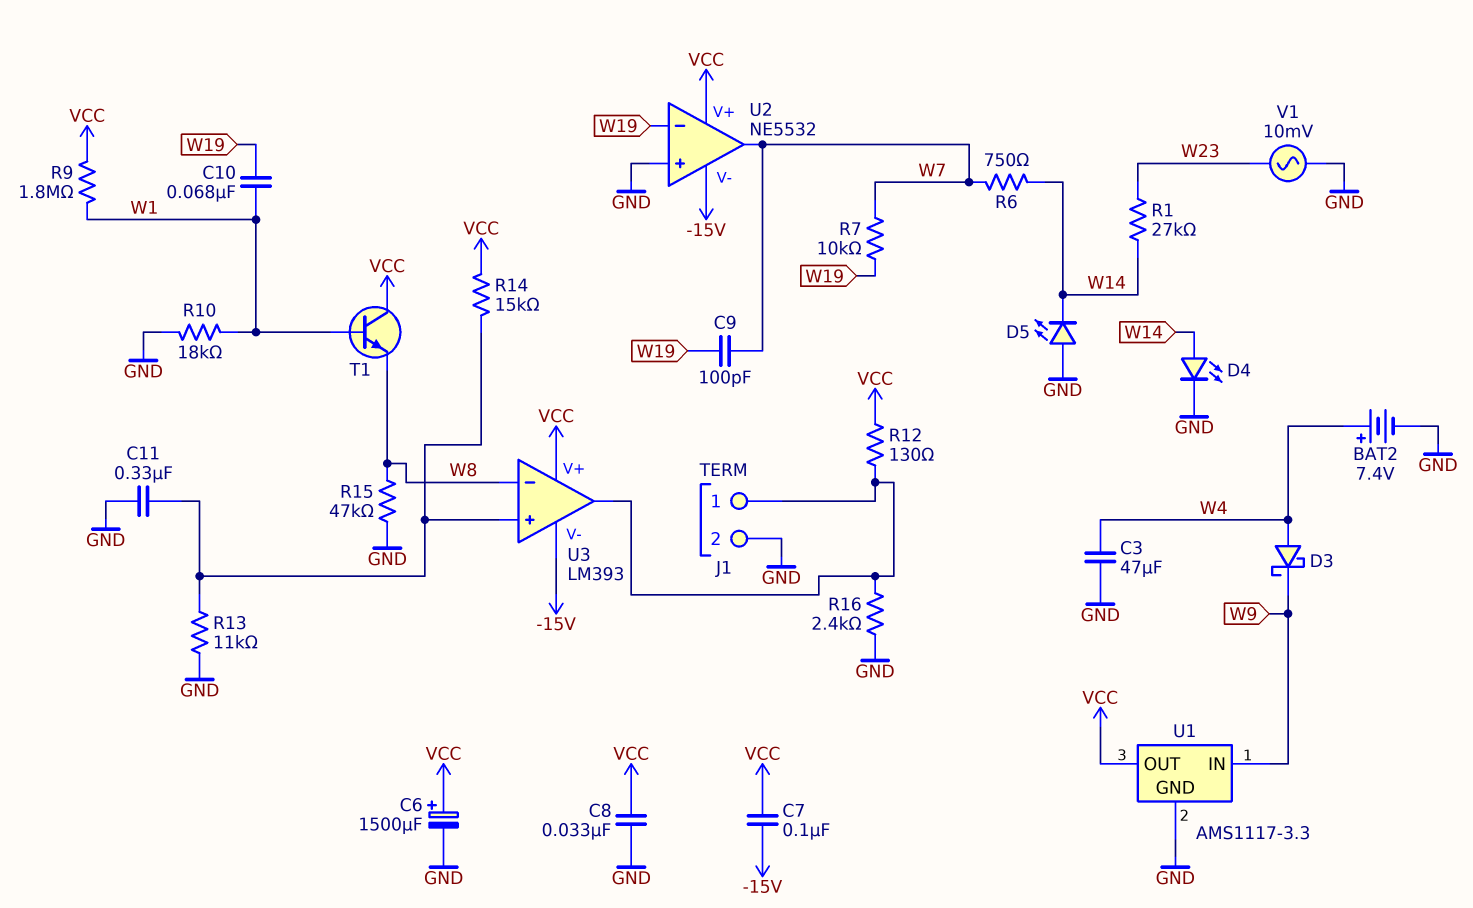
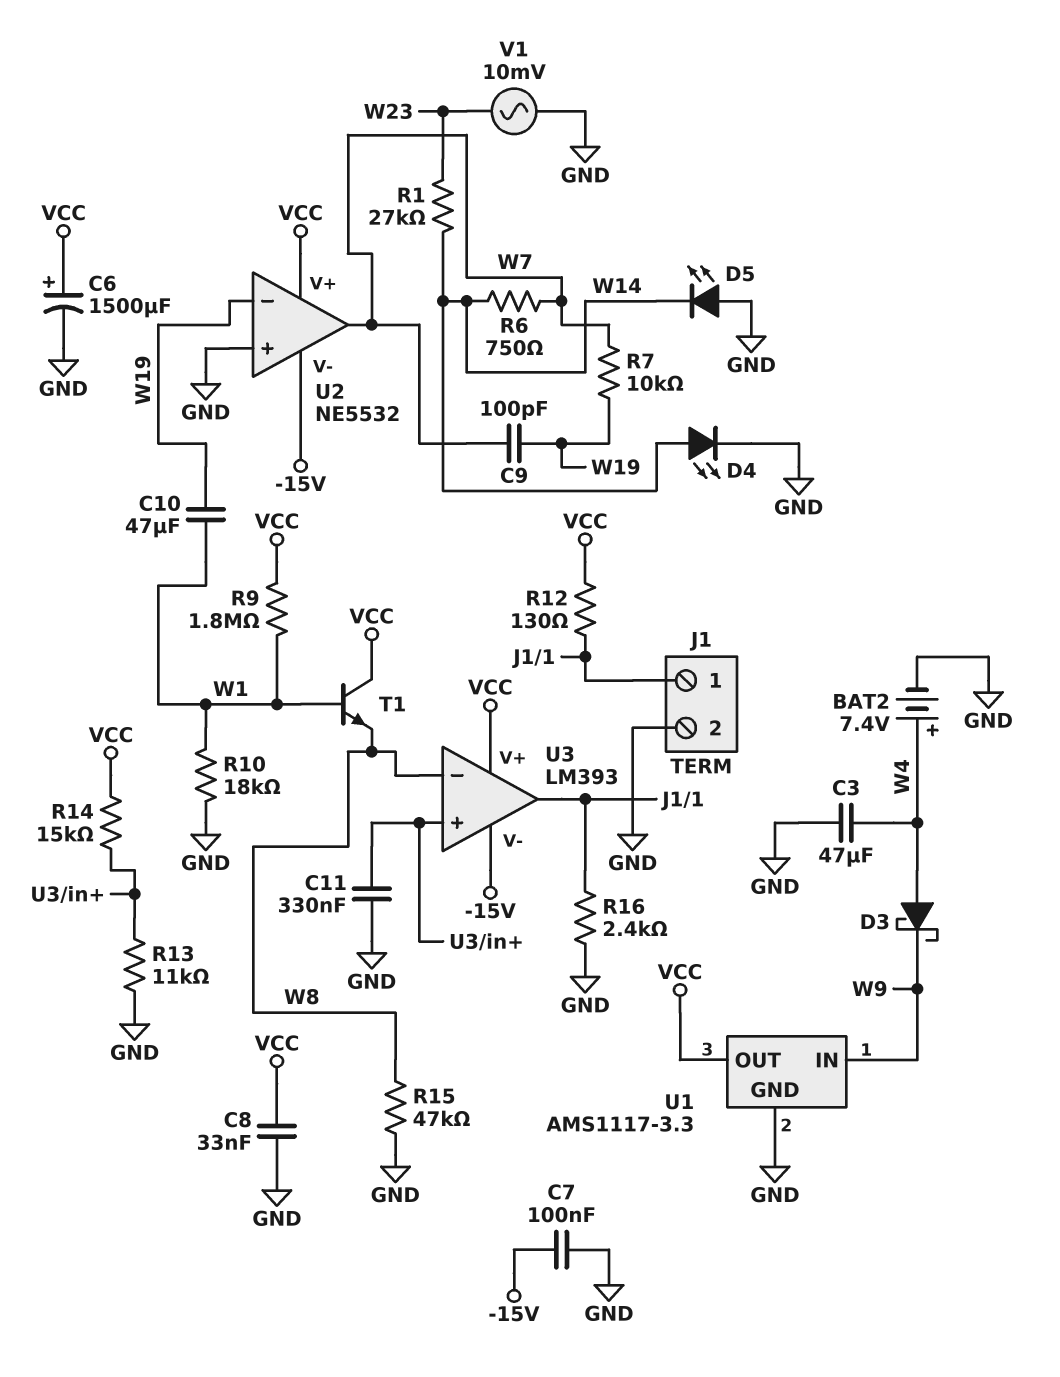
C7: 100nF (-15V, VCC) -> 100nF (-15V, GND)
C10: 68nF (W1, W19) -> 47uF (W1, W19)

